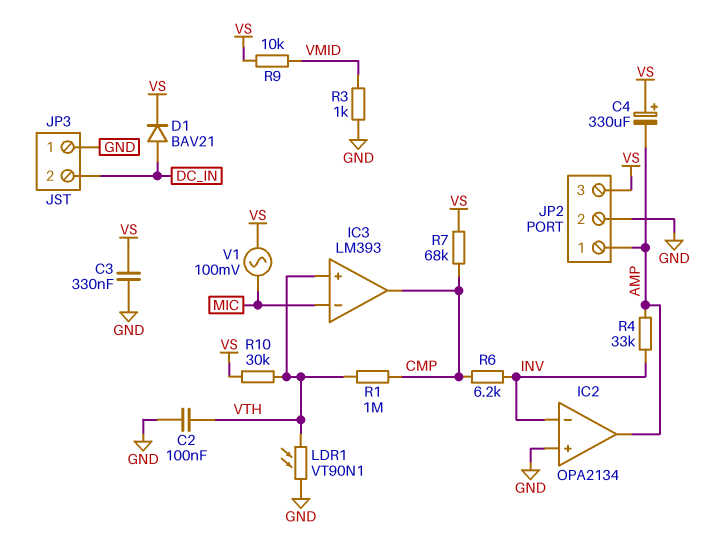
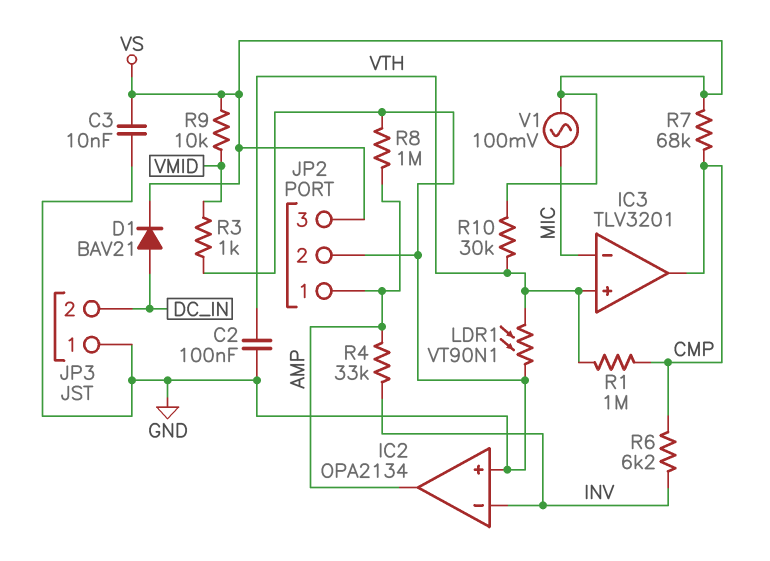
C3: 330nF (GND, VS) -> 10nF (GND, VS)
C4: 330uF (plus VS, minus AMP) -> none
IC3: LM393 -> TLV3201
R8: none -> 1M (AMP, GND)

